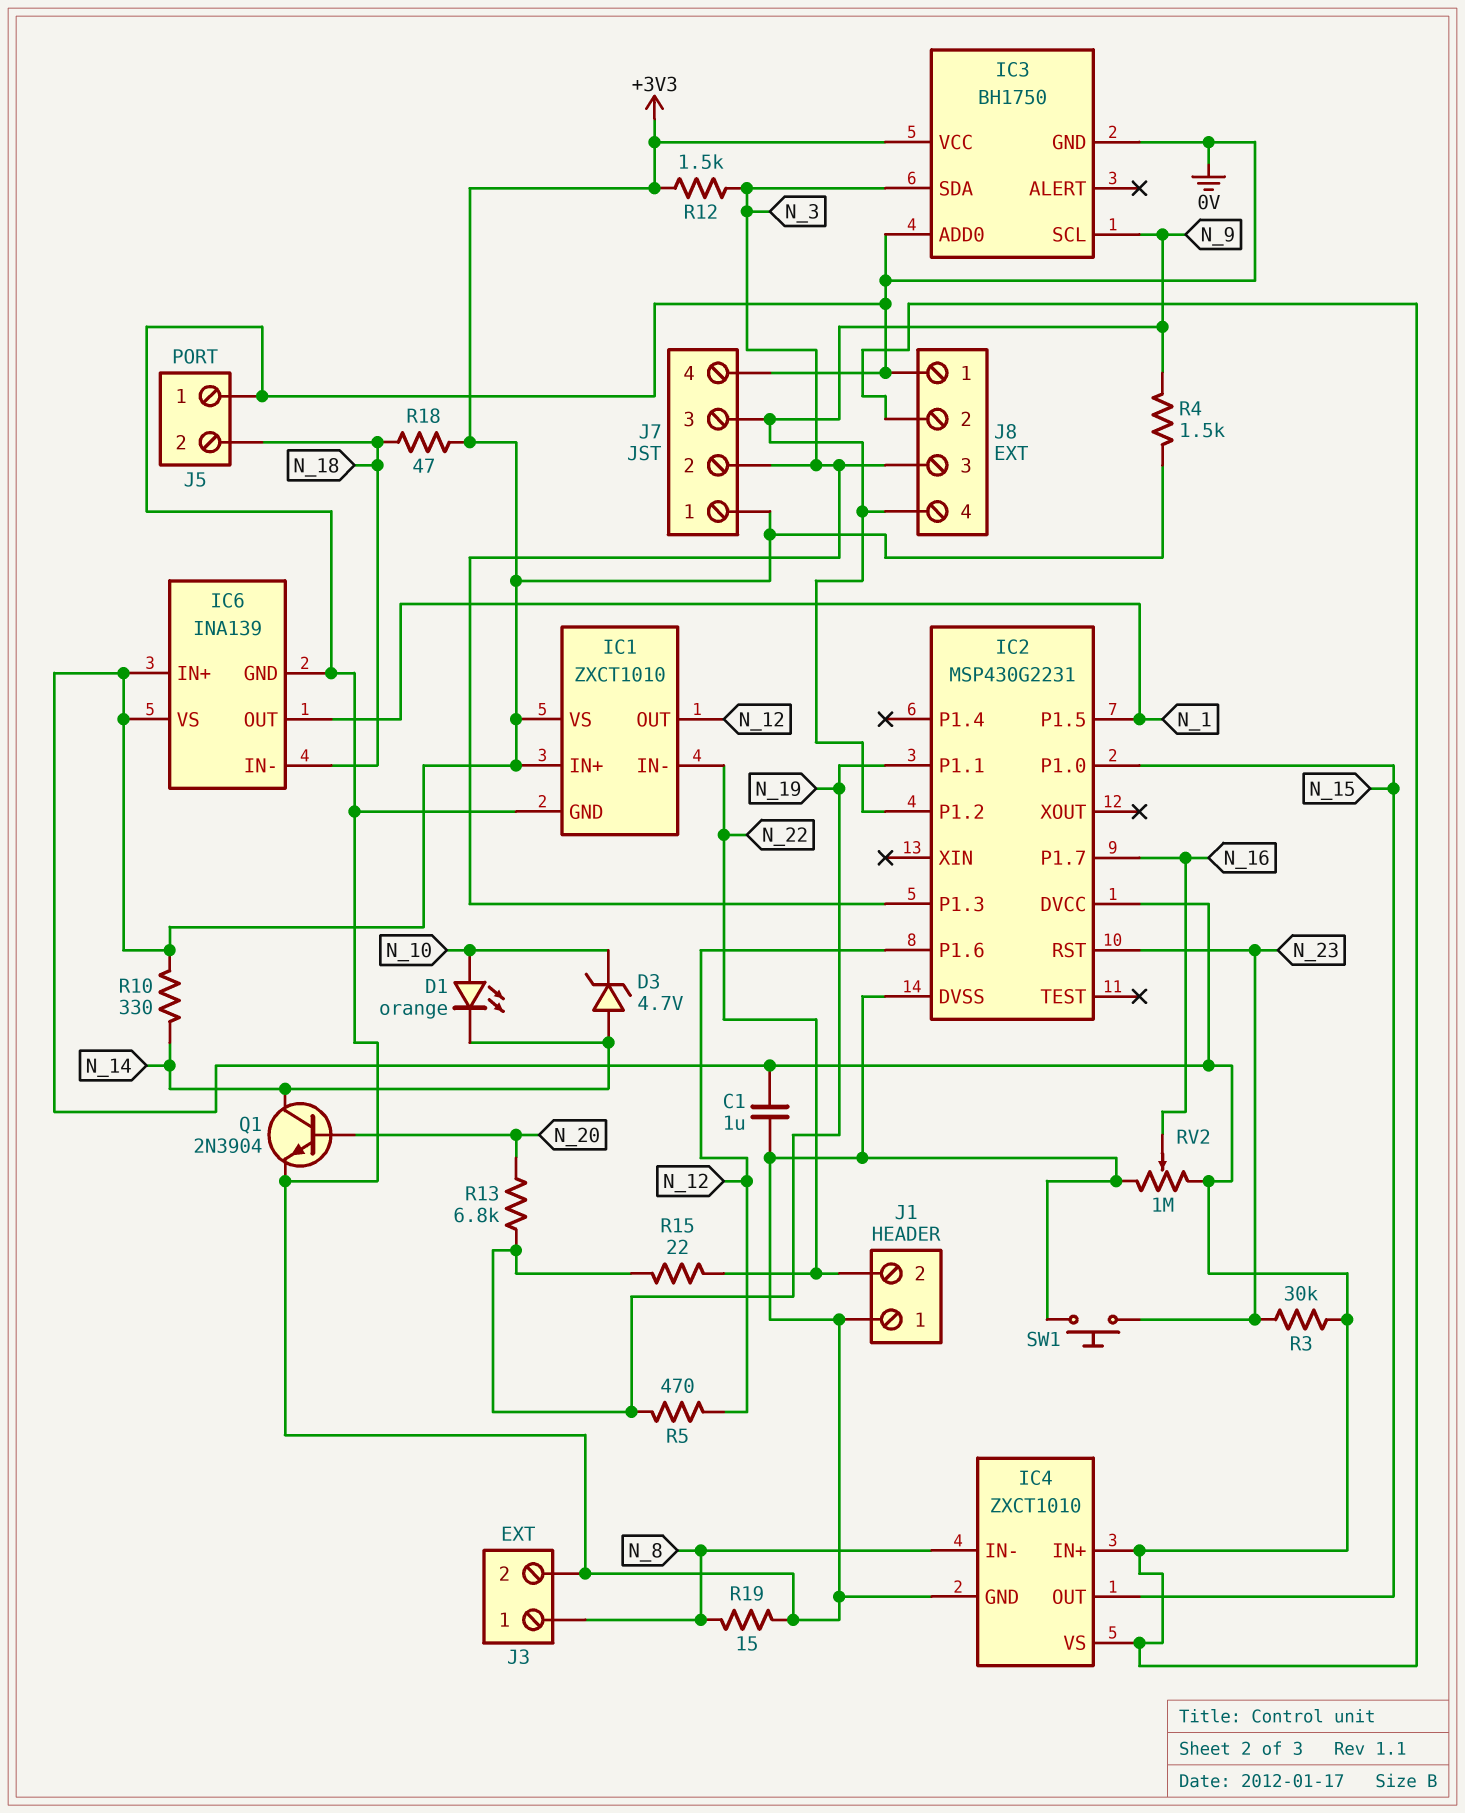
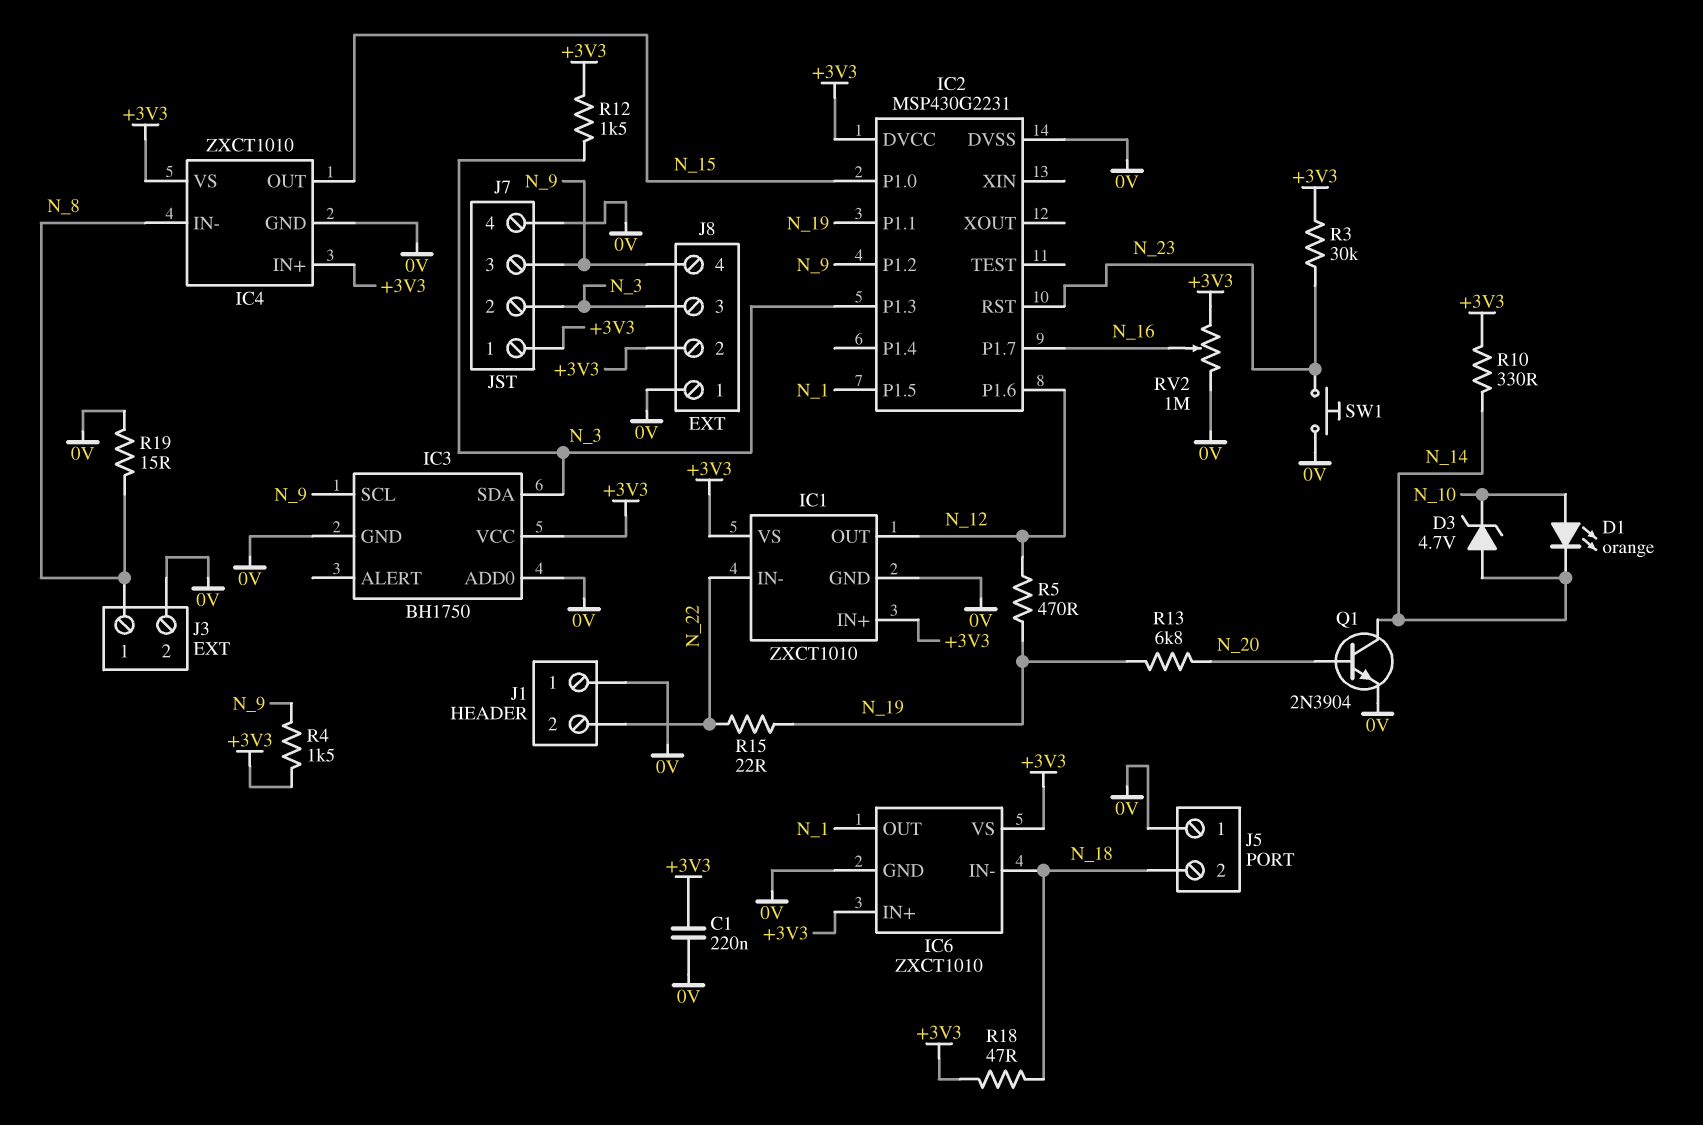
C1: 1uF (+3V3, 0V) -> 220nF (+3V3, 0V)
IC6: INA139 -> ZXCT1010

